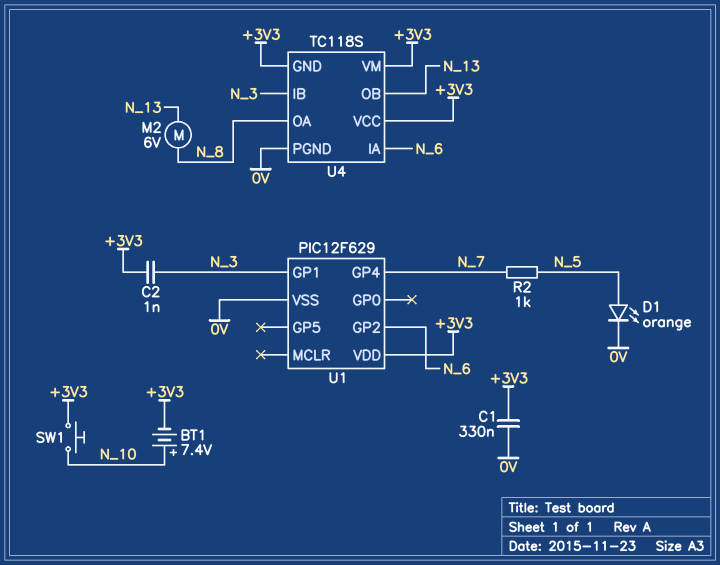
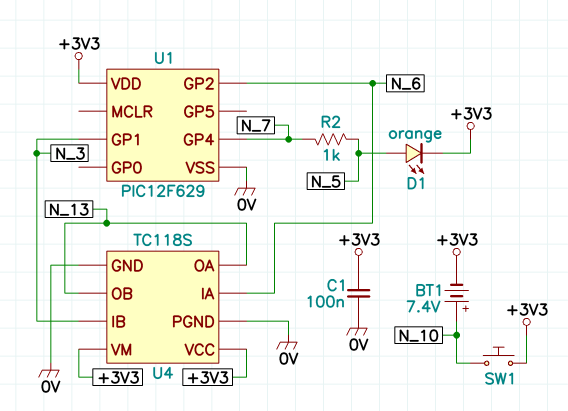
C1: 330nF (+3V3, 0V) -> 100nF (+3V3, 0V)
C2: 1nF (+3V3, N_3) -> none
D1: LED orange (A N_5, K 0V) -> LED orange (A N_5, K +3V3)
M2: motor 6V (N_8, N_13) -> none
U4 pin GND: +3V3 -> 0V
U4 pin OA: N_8 -> N_13

